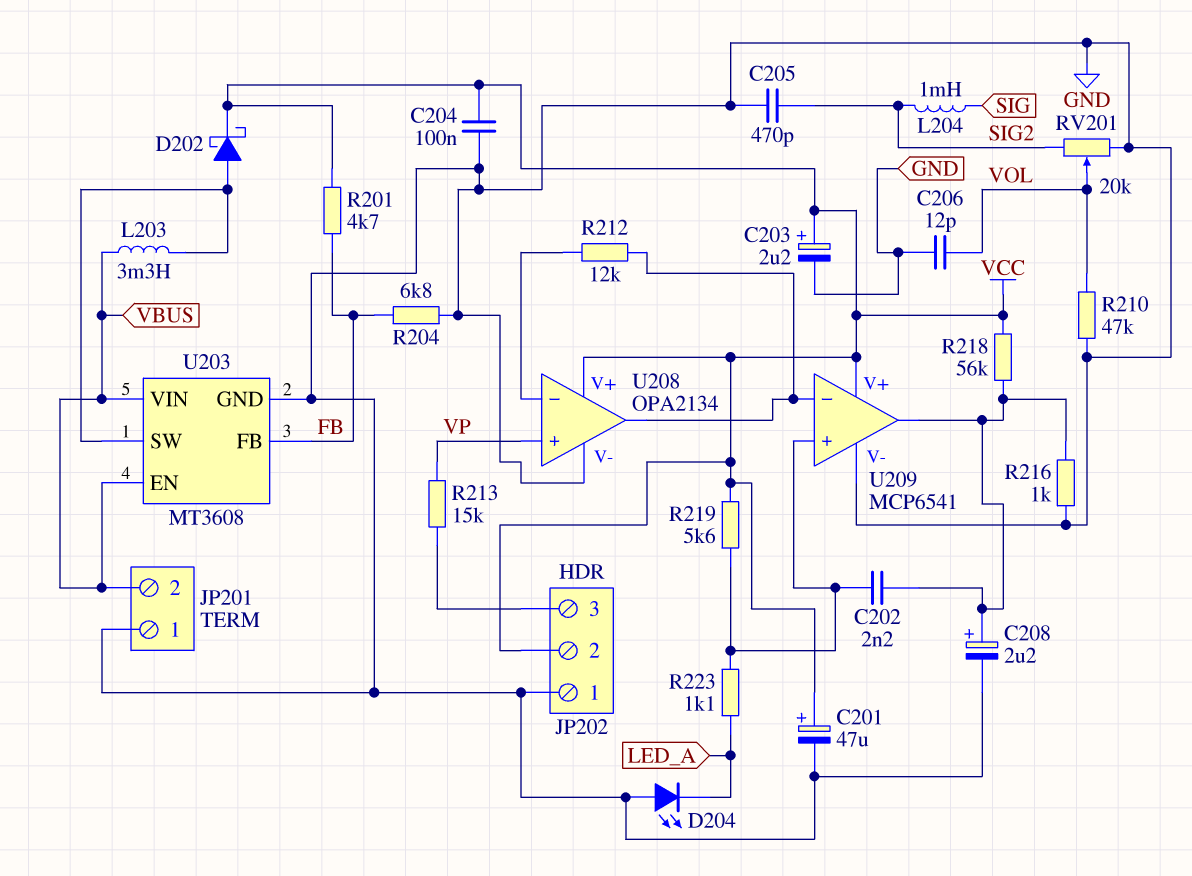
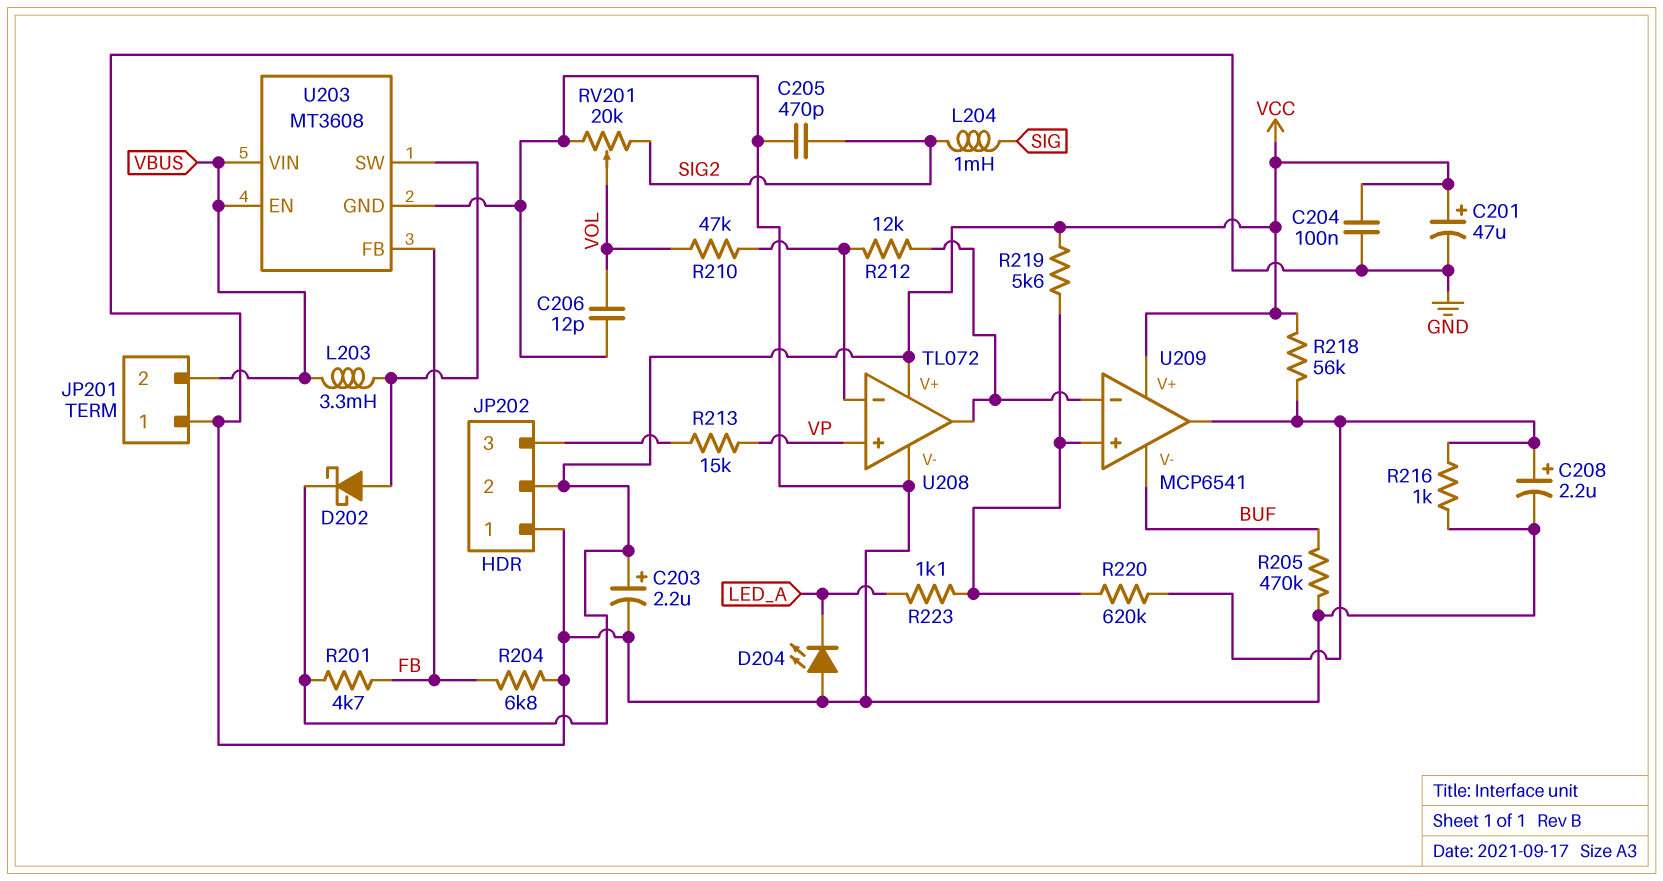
C202: 2.2nF (U209/in+, U209/out) -> none
R205: none -> 470k (BUF, GND)
R210: 47k (GND, VOL) -> 47k (U208/in-, VOL)
R220: none -> 620k (U209/in+, U209/out)
U208: OPA2134 -> TL072
U209 pin V-: GND -> BUF

